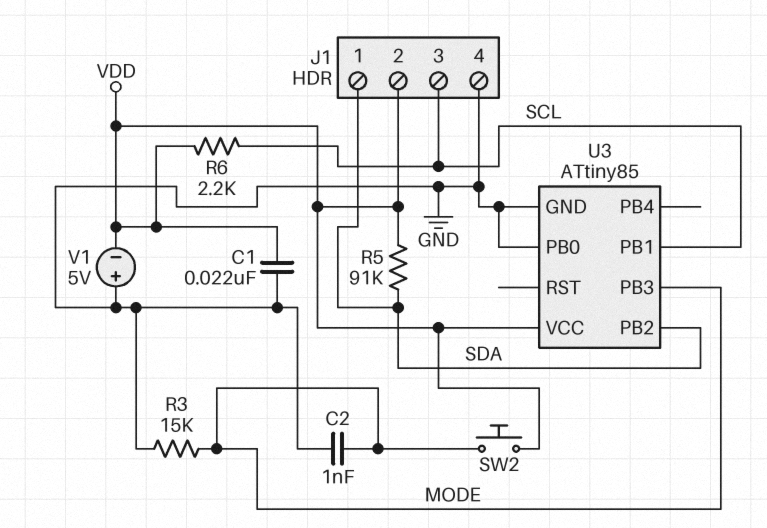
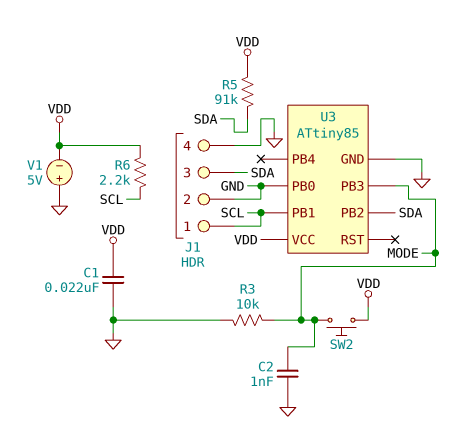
J1 pin 1: SDA -> SCL
J1 pin 2: VDD -> GND
J1 pin 3: SCL -> SDA
R3: 15k (GND, MODE) -> 10k (GND, MODE)

